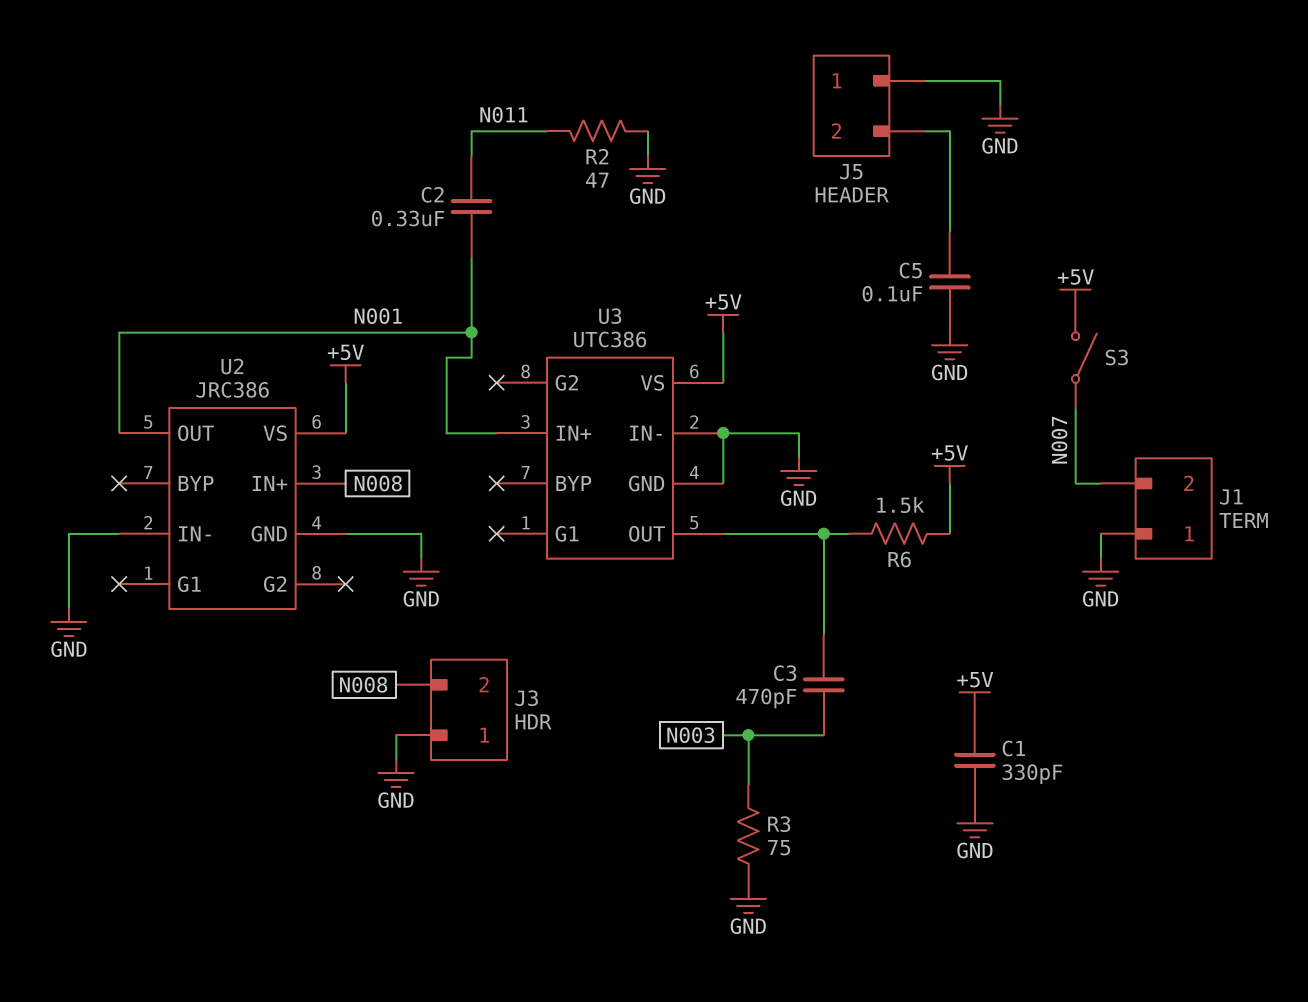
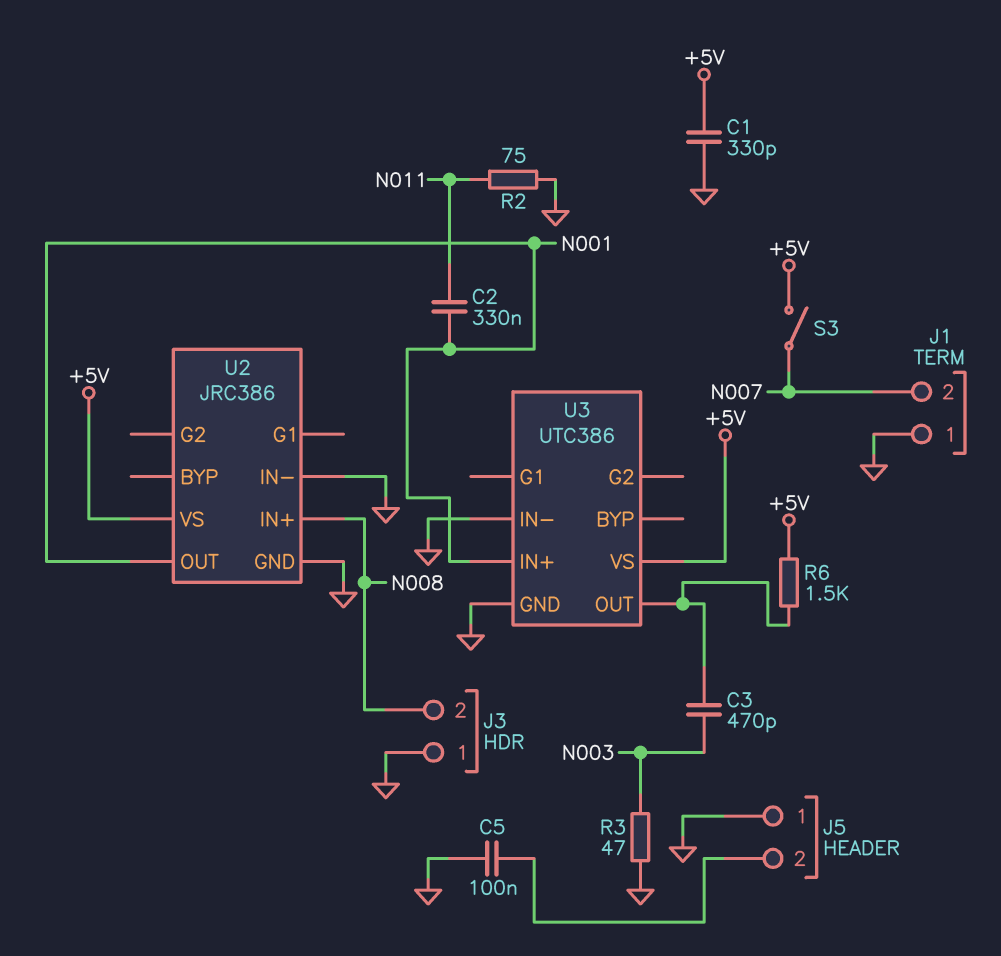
R2: 47 (GND, N011) -> 75 (GND, N011)
R3: 75 (GND, N003) -> 47 (GND, N003)

